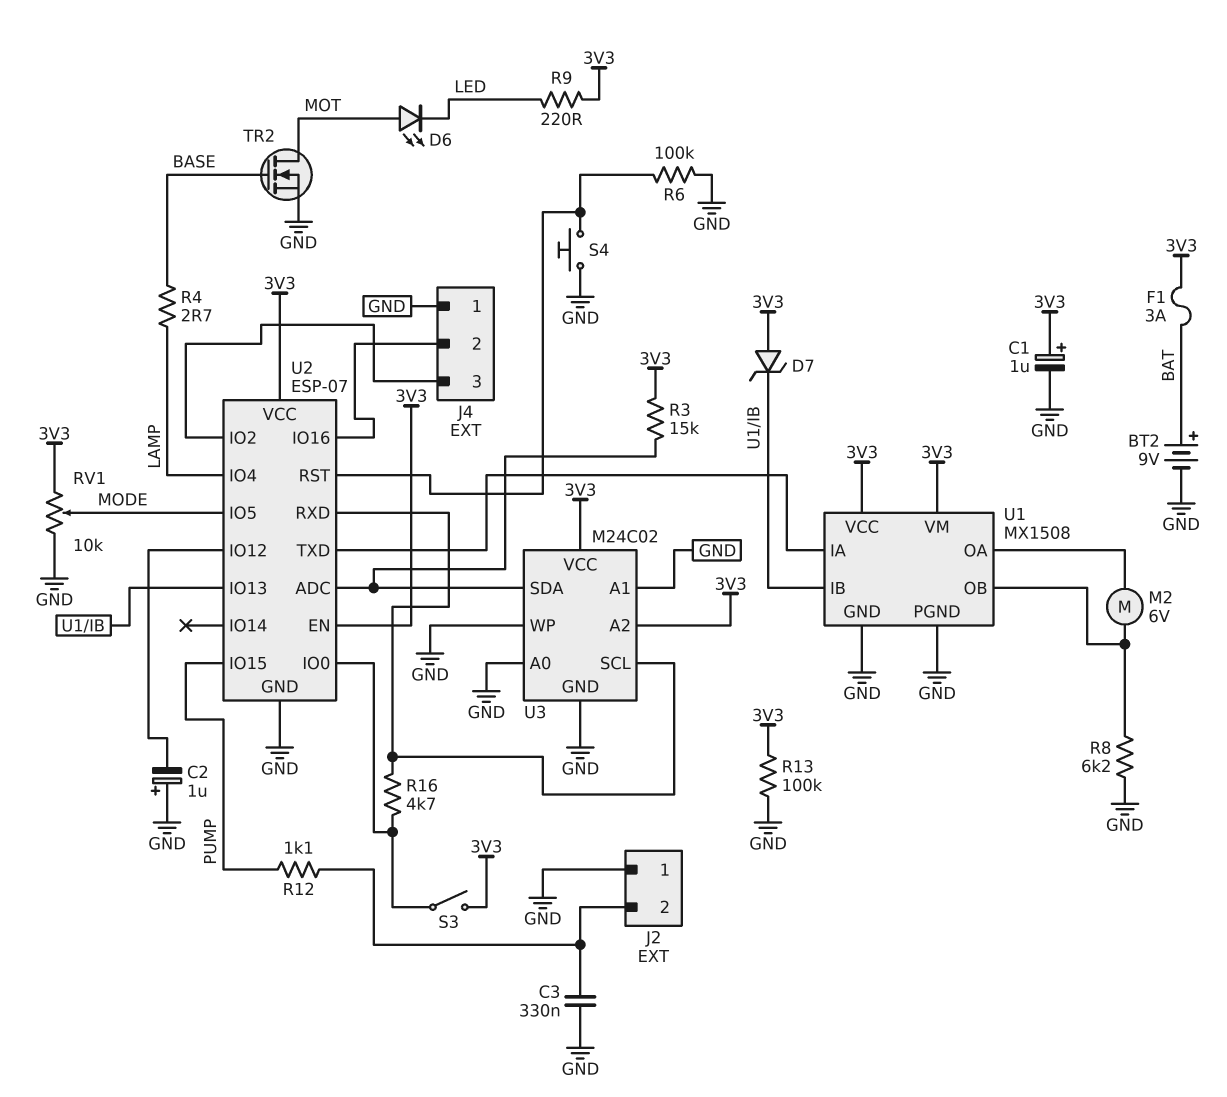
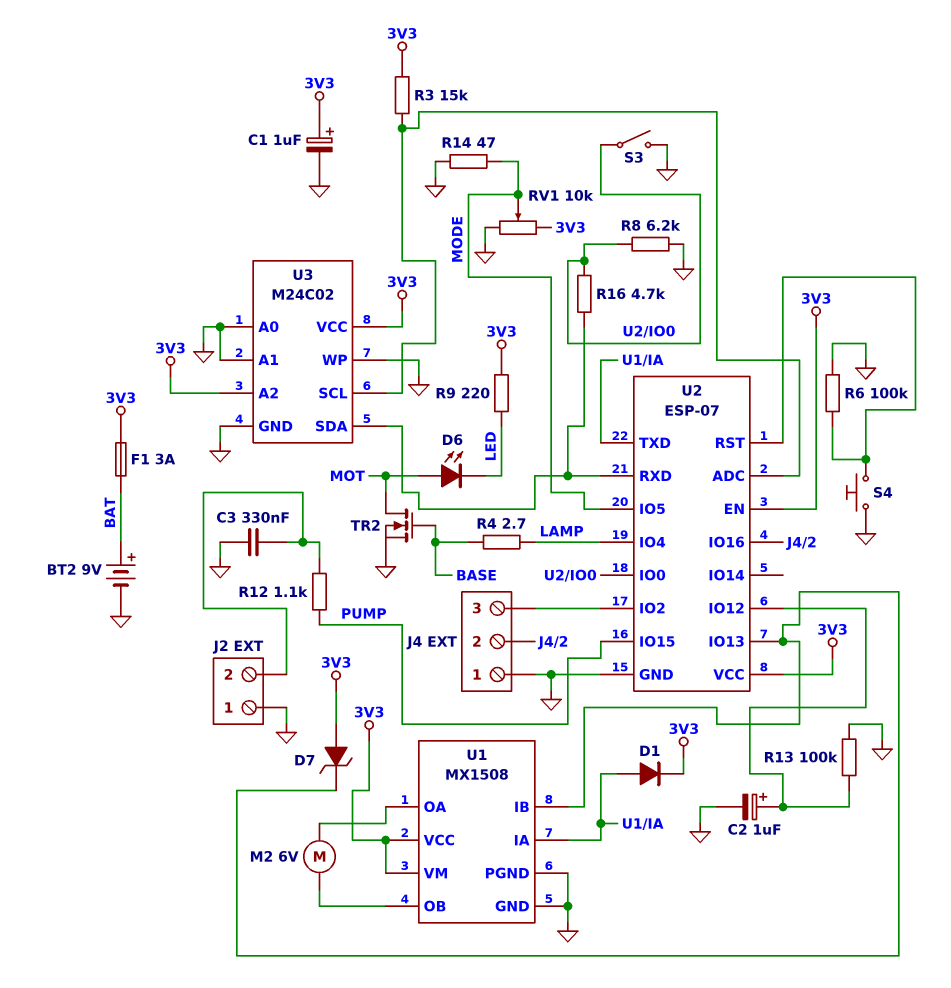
C2: 1uF (plus GND, minus U2/IO12) -> 1uF (plus U2/IO12, minus GND)
D1: none -> diode (A U1/IA, K 3V3)
R8: 6.2k (GND, U1/OB) -> 6.2k (GND, U2/IO0)
R13: 100k (3V3, GND) -> 100k (GND, U2/IO12)
R14: none -> 47 (GND, MODE)
S3: switch (3V3, U2/IO0) -> switch (GND, U2/IO0)
U3 pin SCL: U2/RXD -> U2/ADC
U3 pin SDA: U2/ADC -> U2/RXD

